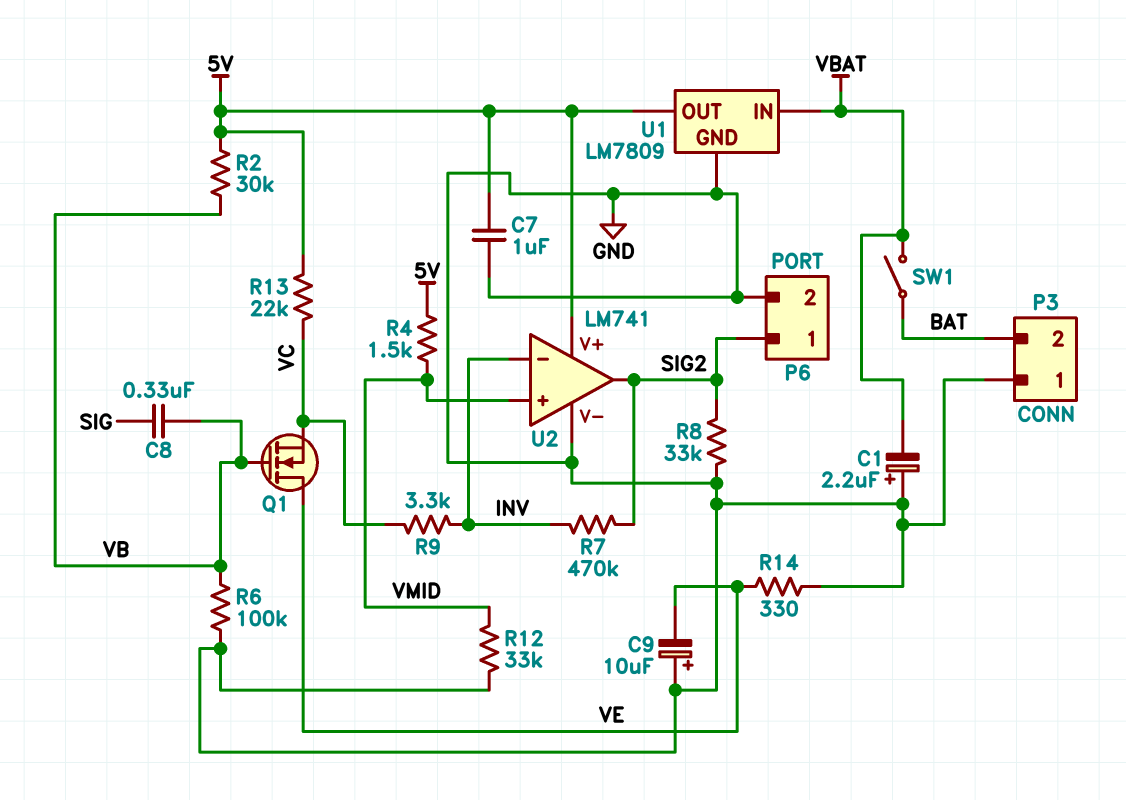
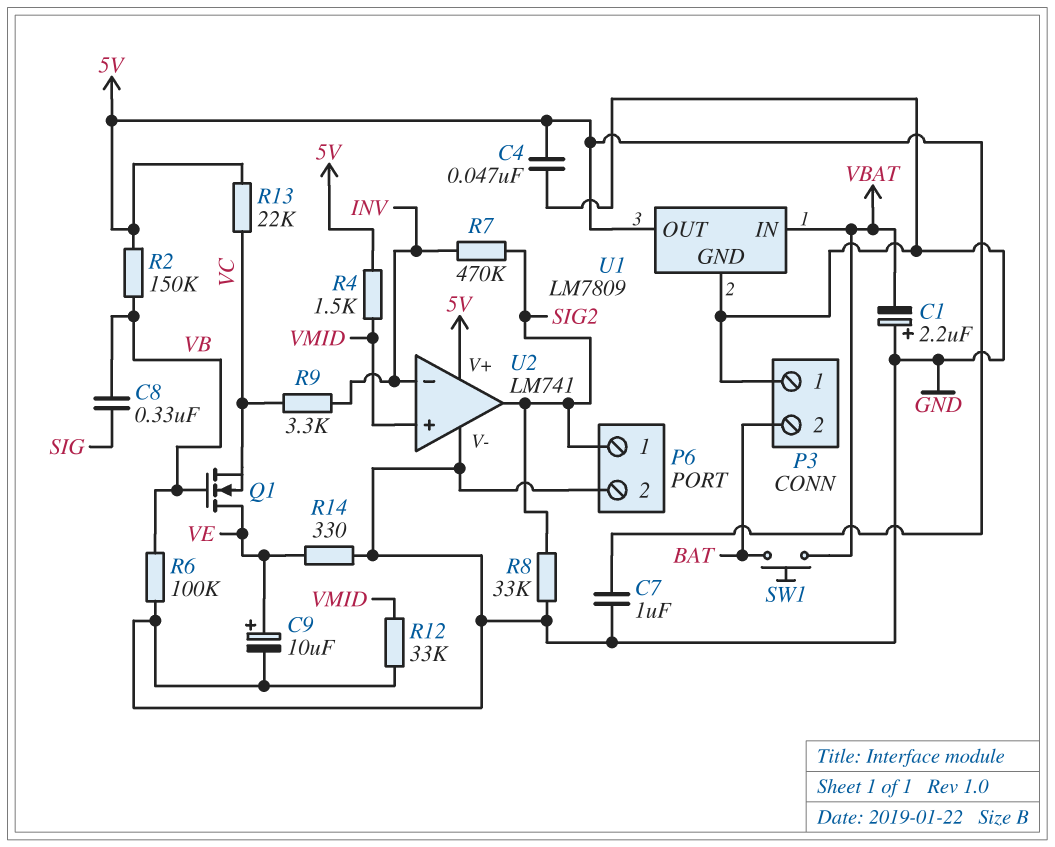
C4: none -> 47nF (5V, GND)
C9: 10uF (plus GND, minus VE) -> 10uF (plus VE, minus GND)
R2: 30k (5V, VB) -> 150k (5V, VB)
SW1: switch (BAT, VBAT) -> button (BAT, VBAT)

